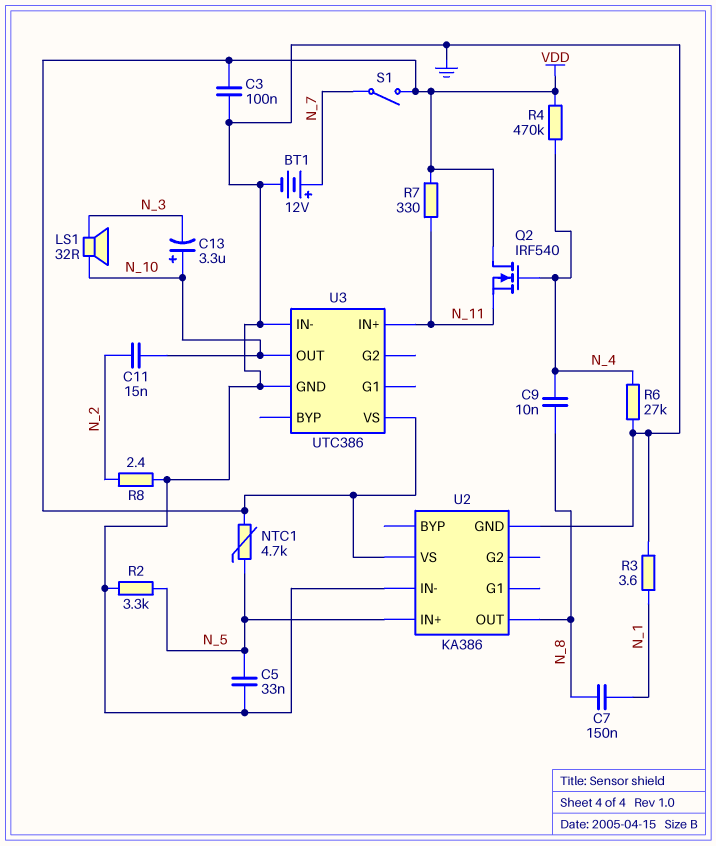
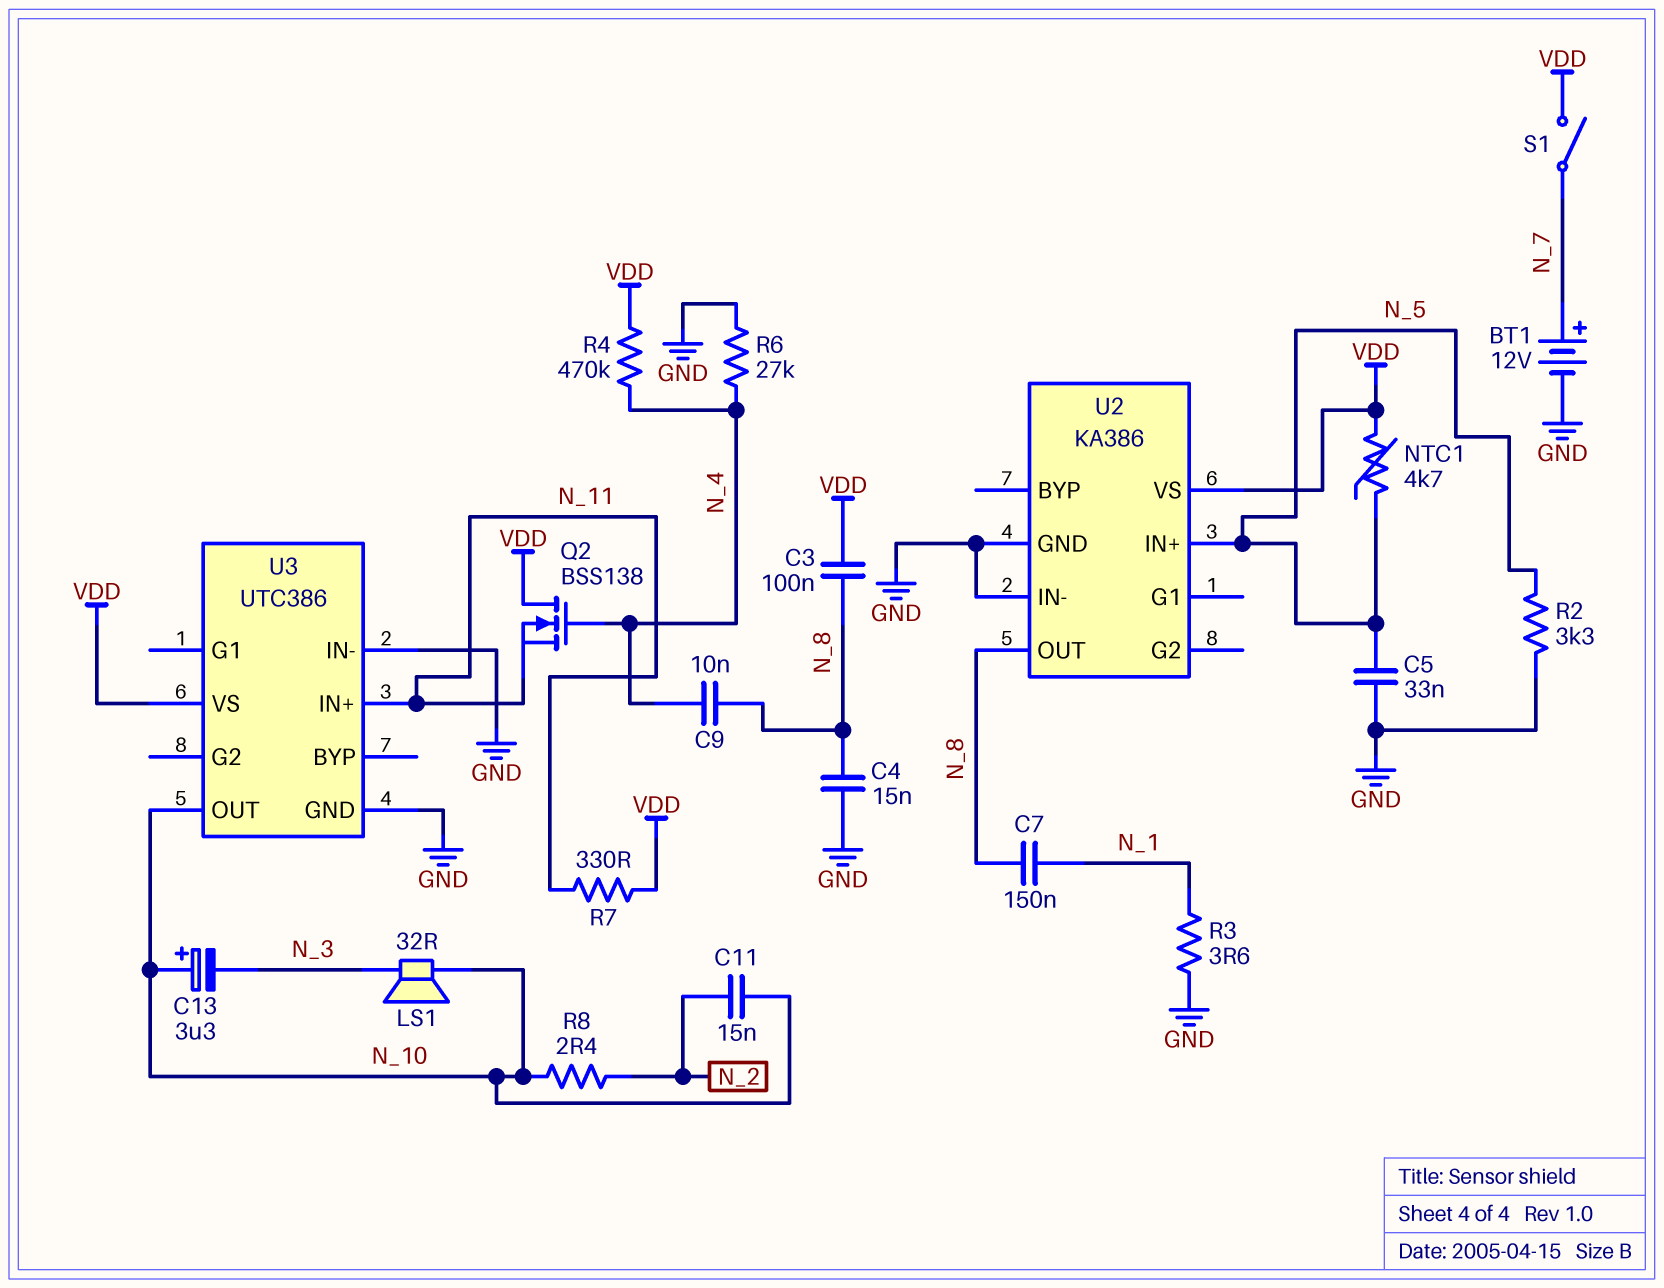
C3: 100nF (GND, VDD) -> 100nF (N_8, VDD)
C4: none -> 15nF (GND, N_8)
Q2: NMOS IRF540 (G N_4, D VDD, S N_11) -> NMOS BSS138 (G N_4, D VDD, S N_11)
R8: 2.4 (GND, N_2) -> 2.4 (N_2, N_10)

